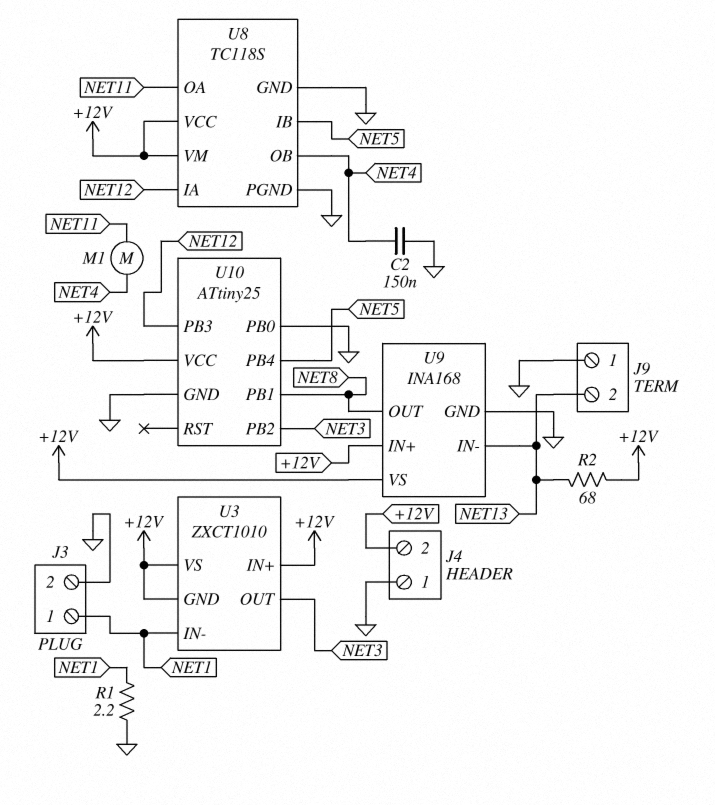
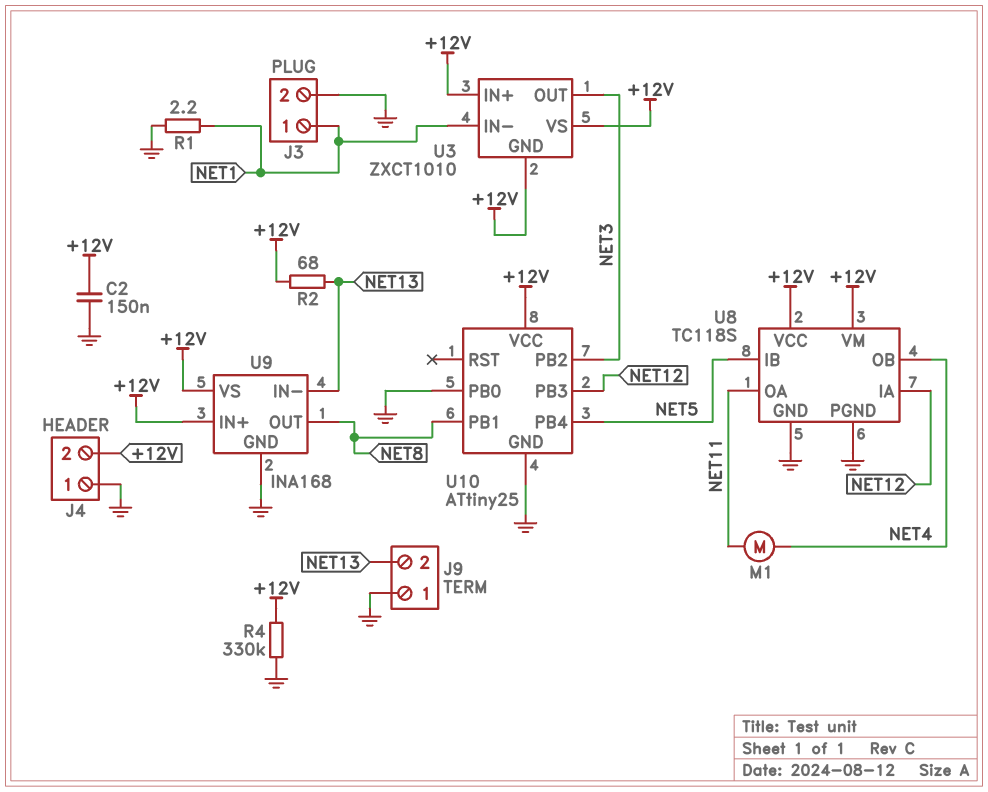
C2: 150nF (GND, NET4) -> 150nF (+12V, GND)
R4: none -> 330k (+12V, GND)

